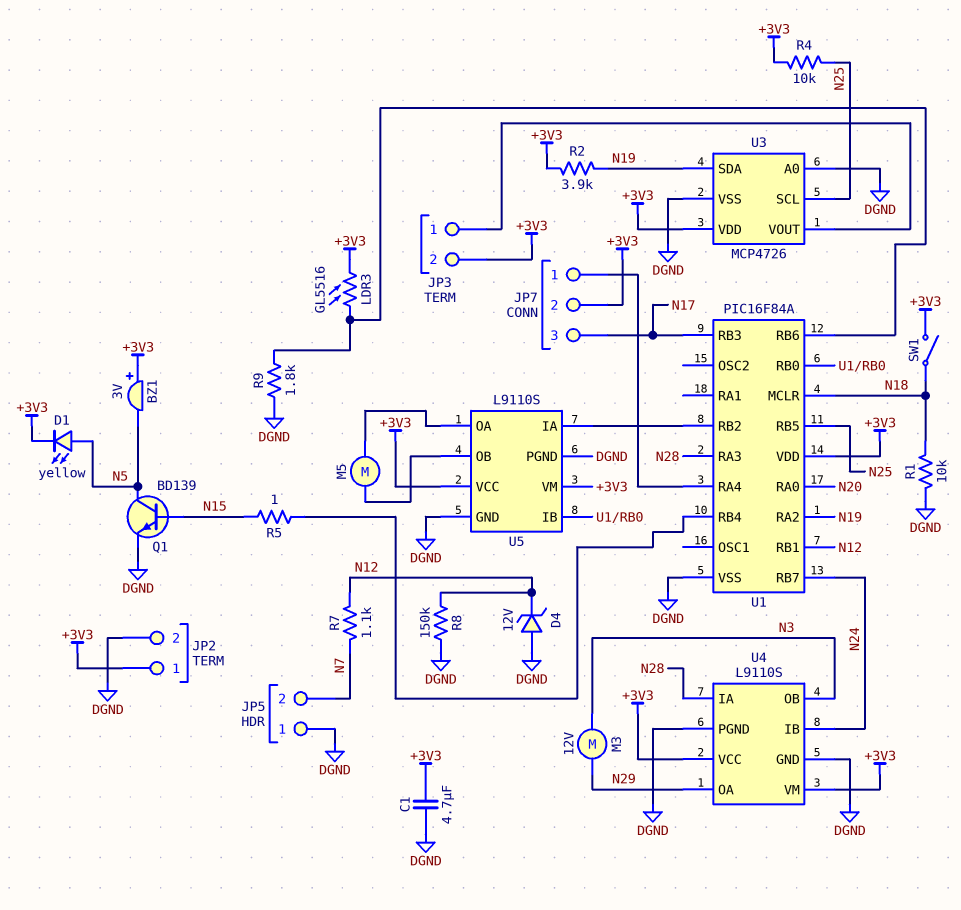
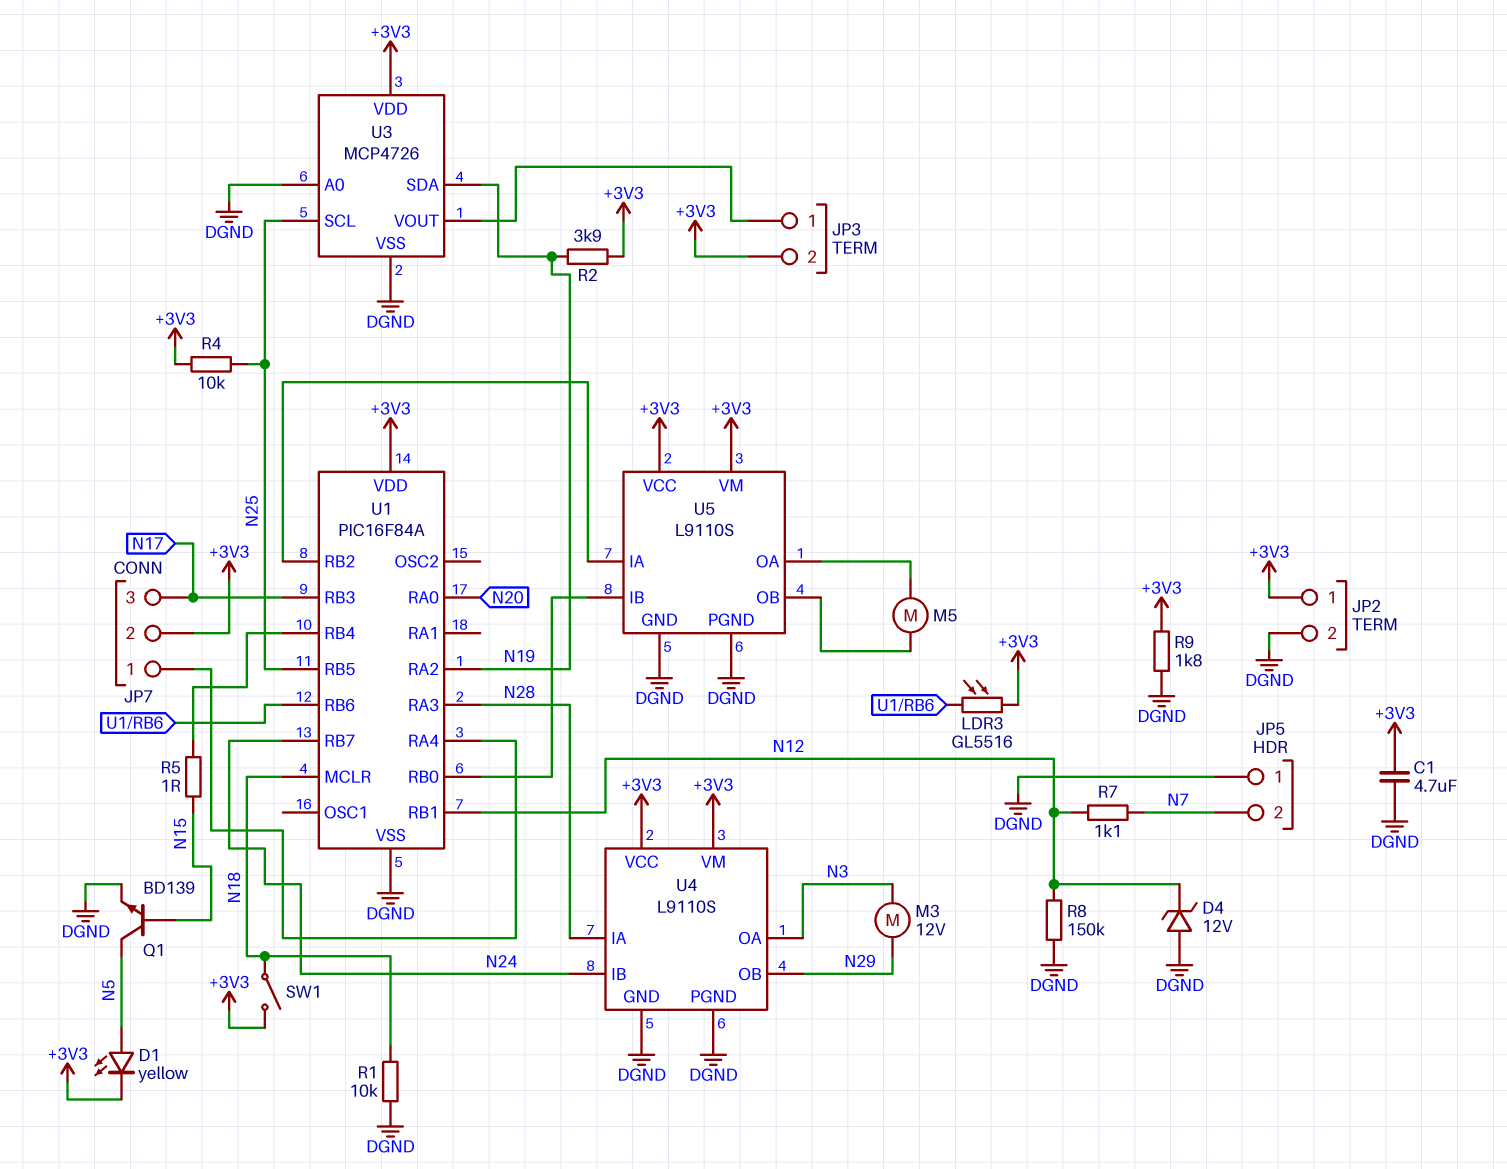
BZ1: buzzer 3V (plus +3V3, minus N5) -> none
R9: 1.8k (DGND, U1/RB6) -> 1.8k (+3V3, DGND)
U4 pin OA: N29 -> N3
U4 pin OB: N3 -> N29

